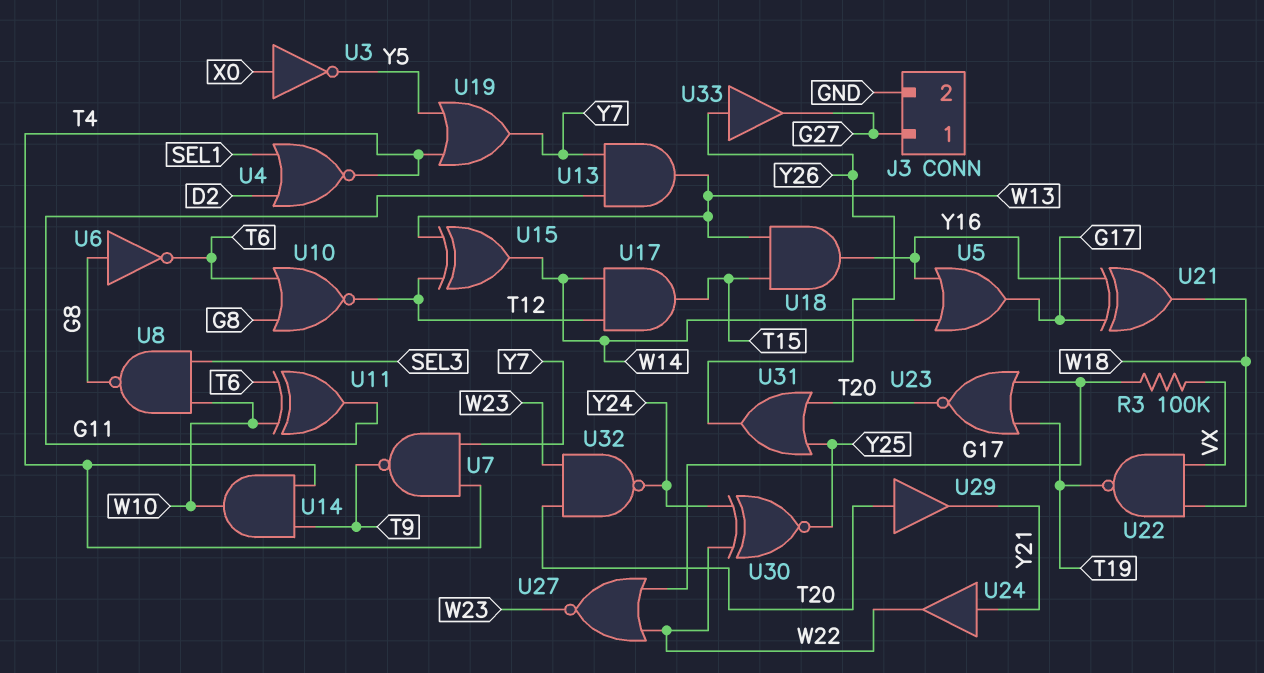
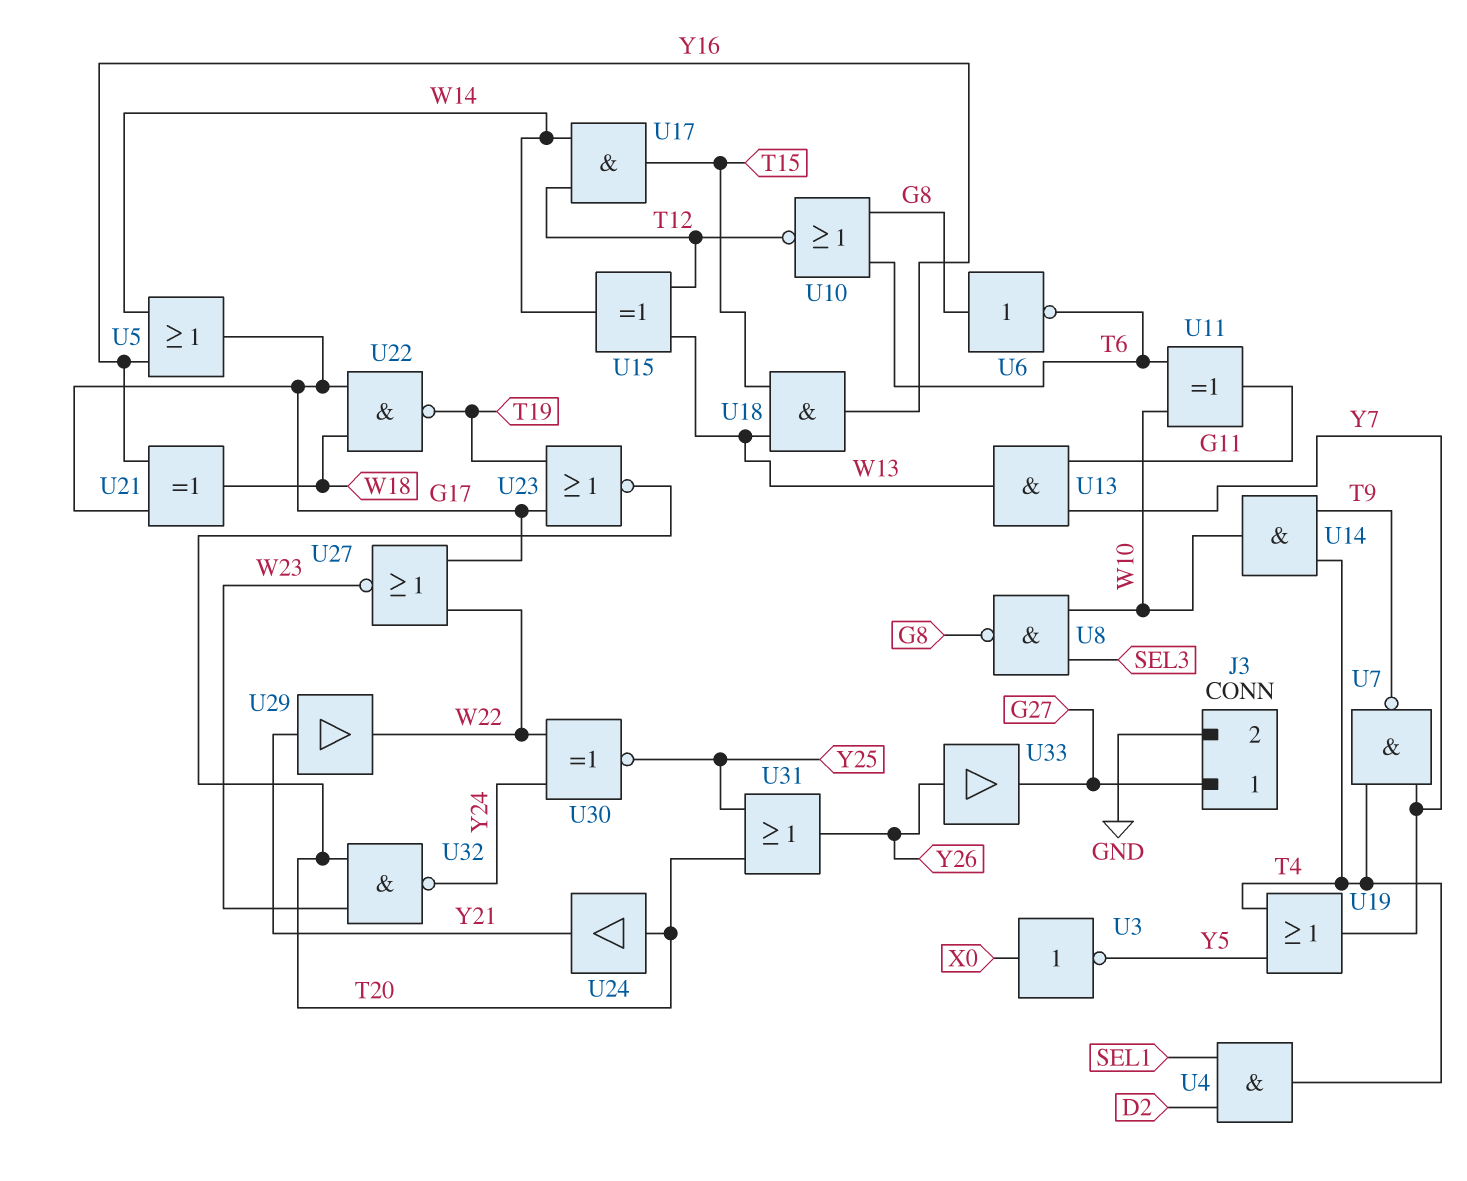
R3: 100k (G17, VX) -> none
U4: NOR (in D2, in SEL1, out T4) -> AND (in D2, in SEL1, out T4)
U22: NAND (in VX, in W18, out T19) -> NAND (in G17, in W18, out T19)
U24: buffer (in Y21, out W22) -> buffer (in T20, out Y21)
U29: buffer (in T20, out Y21) -> buffer (in Y21, out W22)

